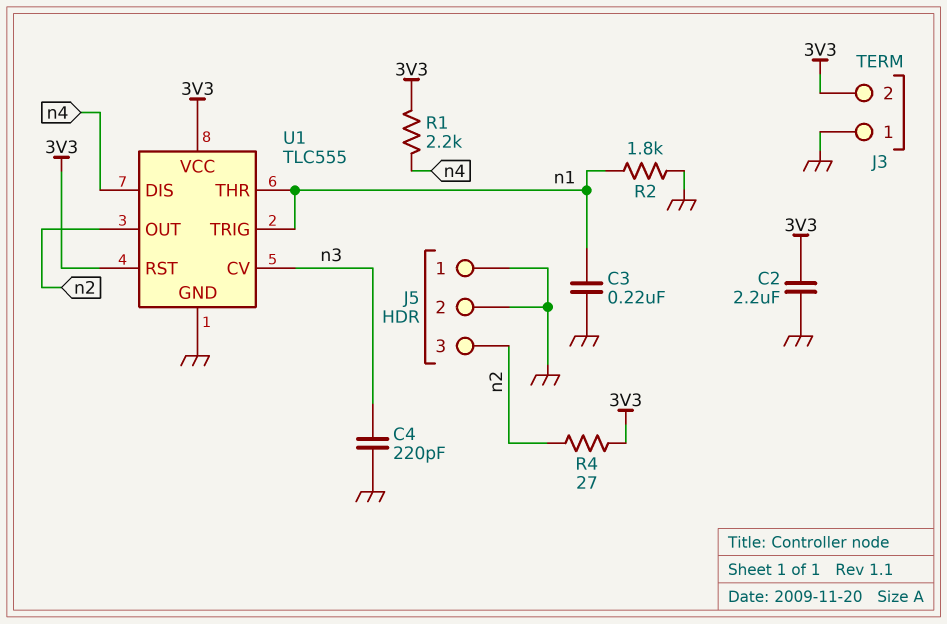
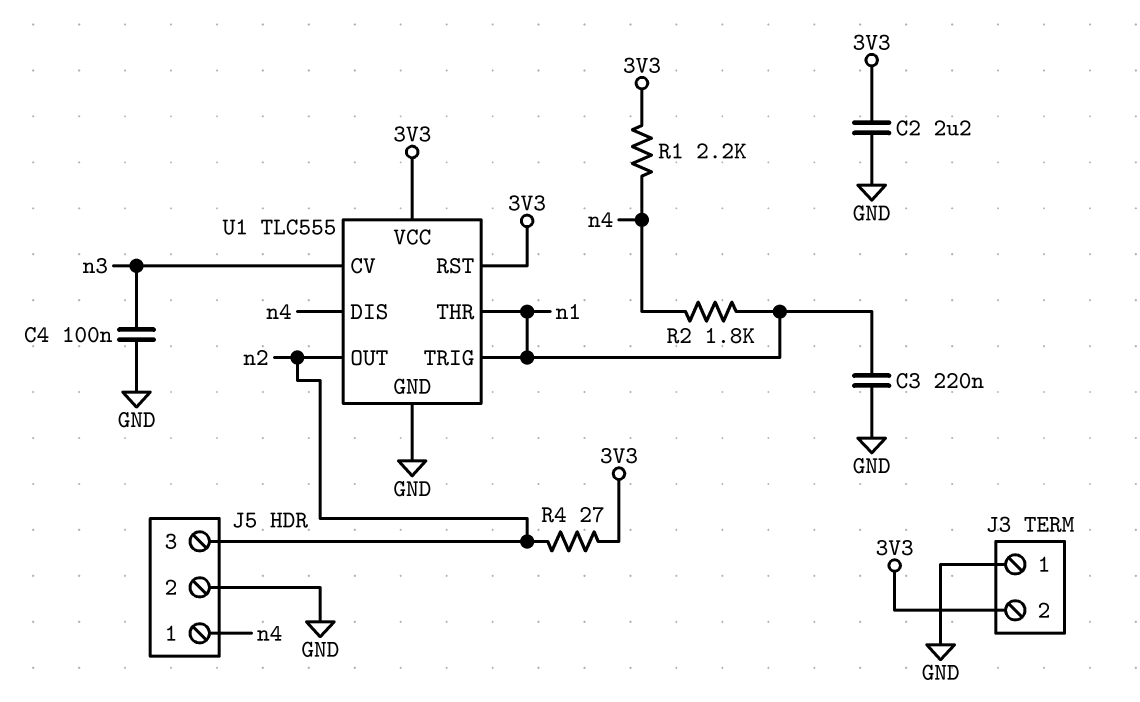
C4: 220pF (GND, n3) -> 100nF (GND, n3)
J5 pin 1: GND -> n4
R2: 1.8k (GND, n1) -> 1.8k (n1, n4)

